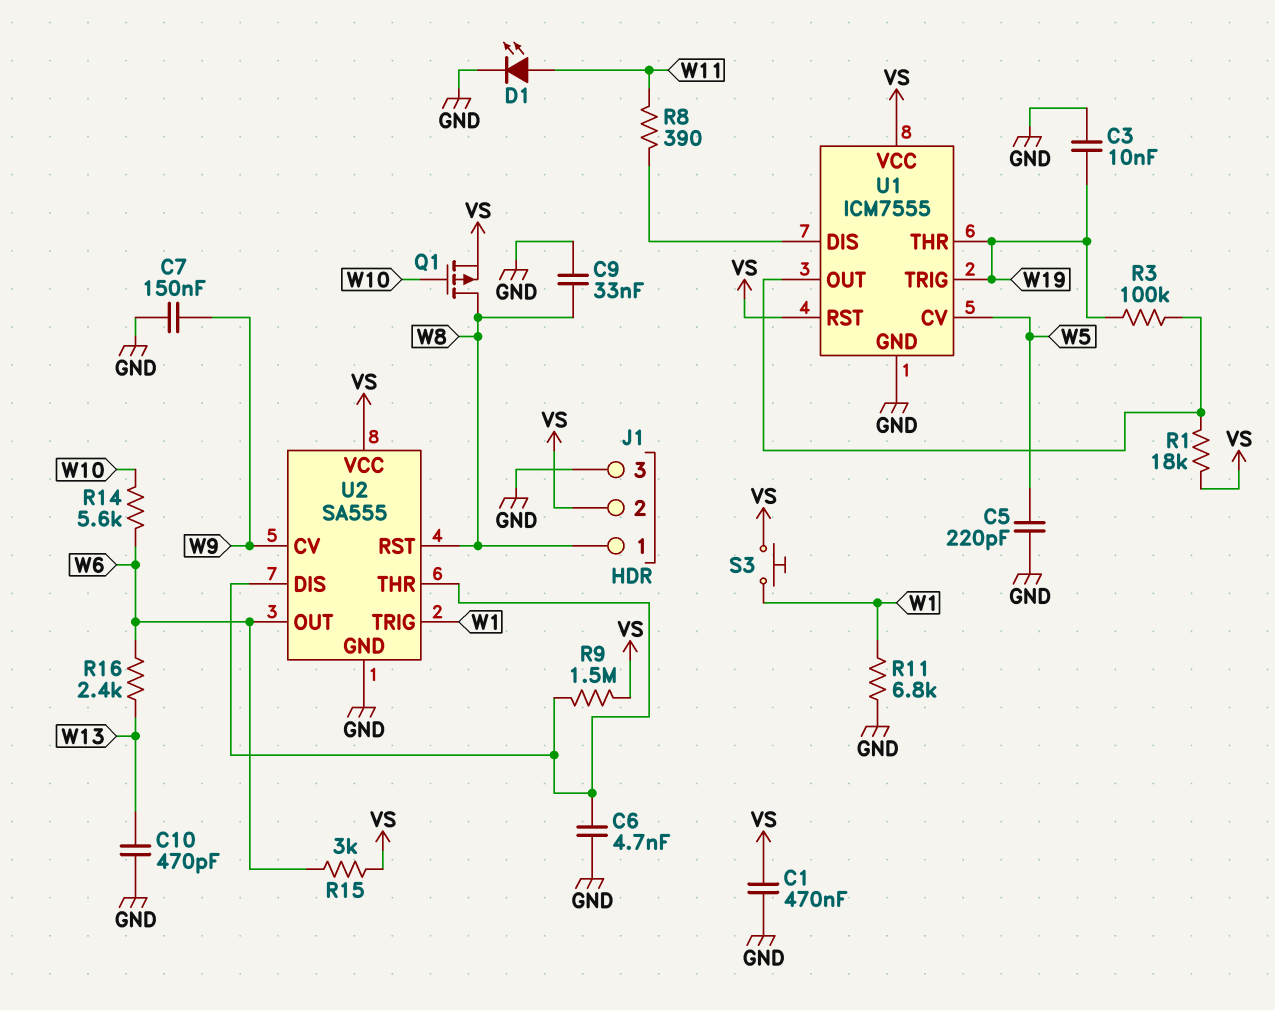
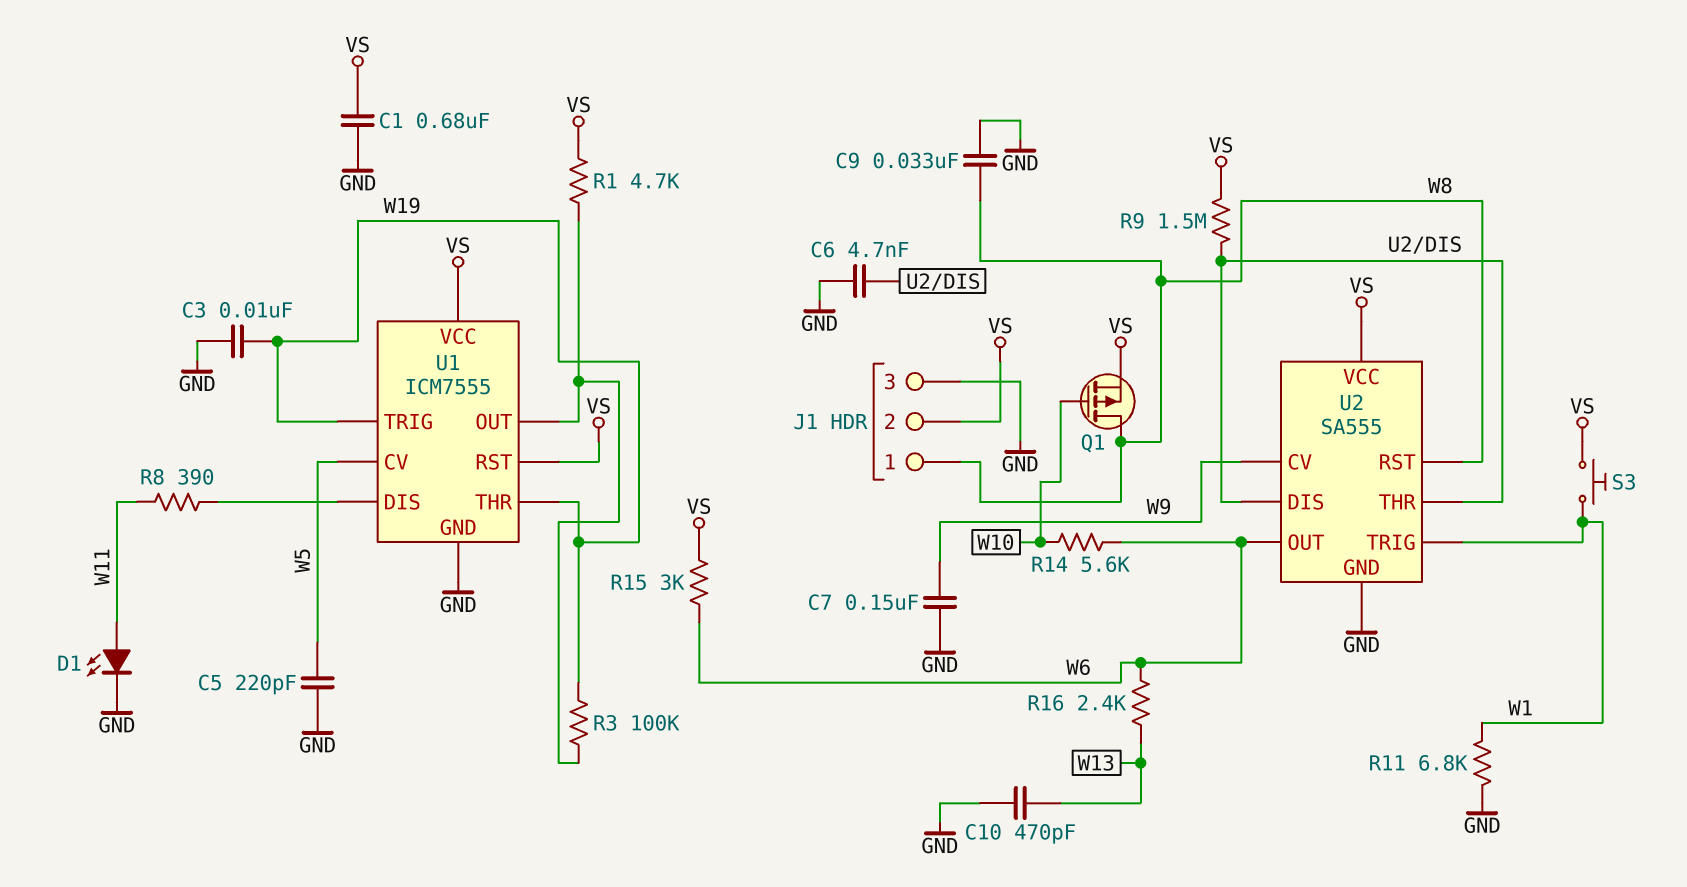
C1: 470nF (GND, VS) -> 680nF (GND, VS)
R1: 18k (U1/OUT, VS) -> 4.7k (U1/OUT, VS)

